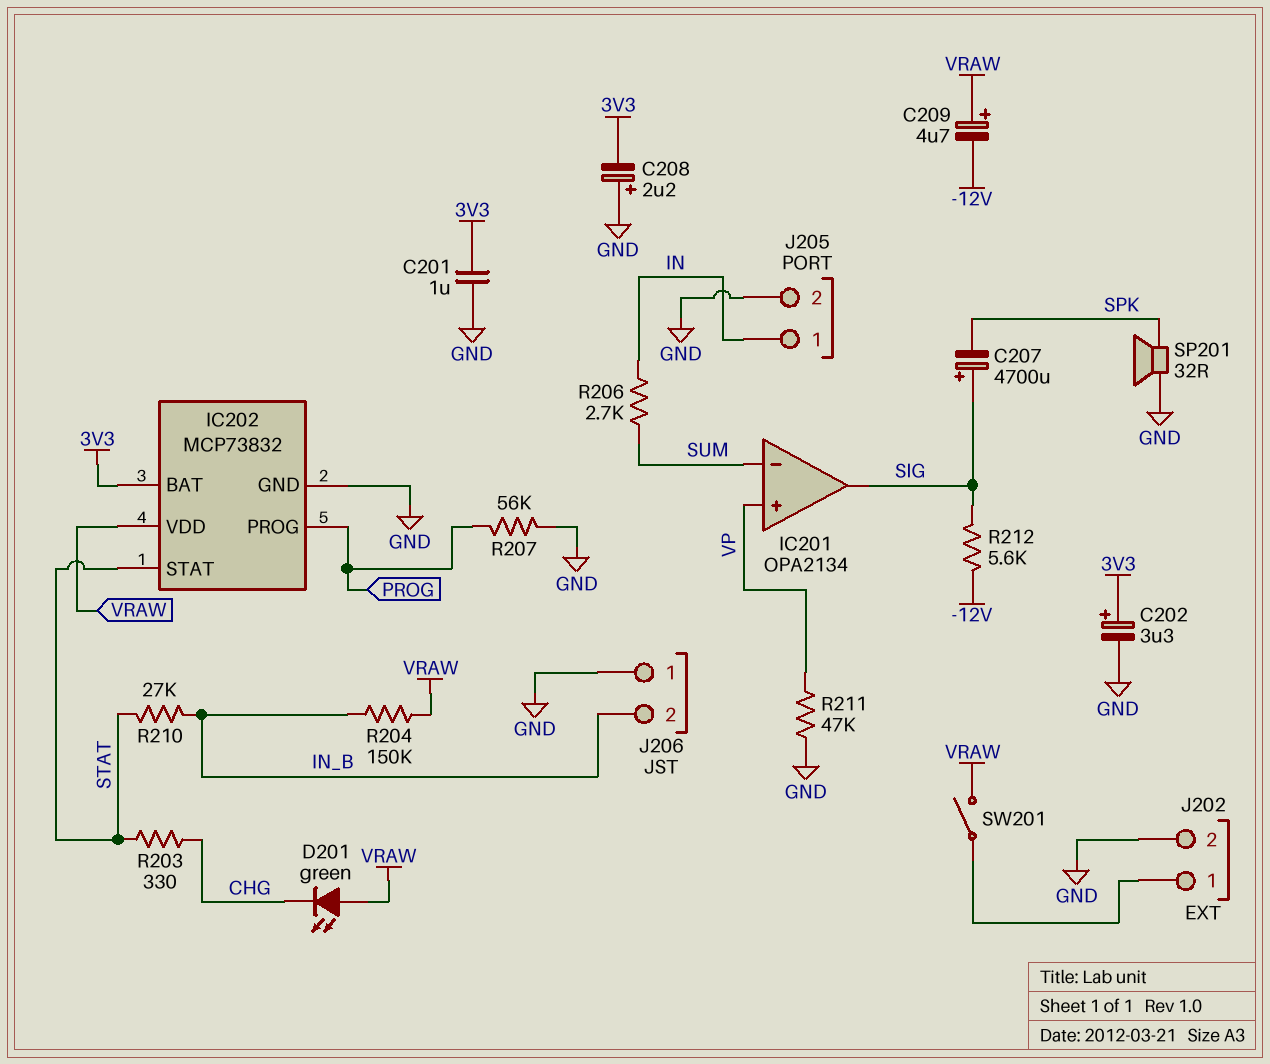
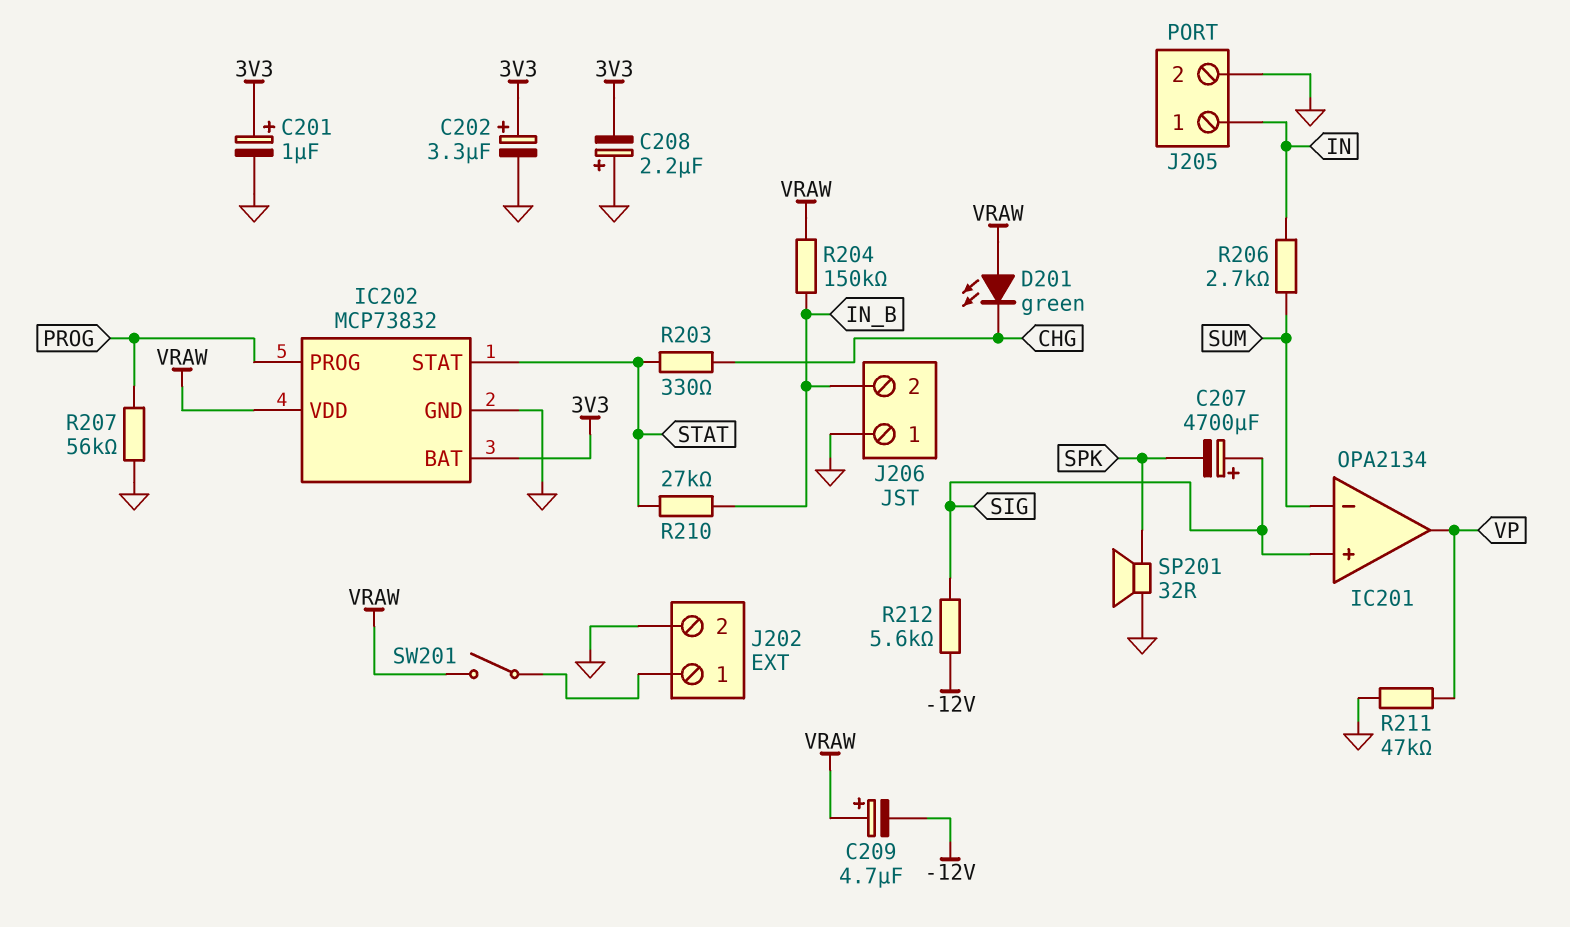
C201: 1uF (3V3, GND) -> 1uF (plus 3V3, minus GND)
IC201 pin in+: VP -> SIG
IC201 pin out: SIG -> VP

